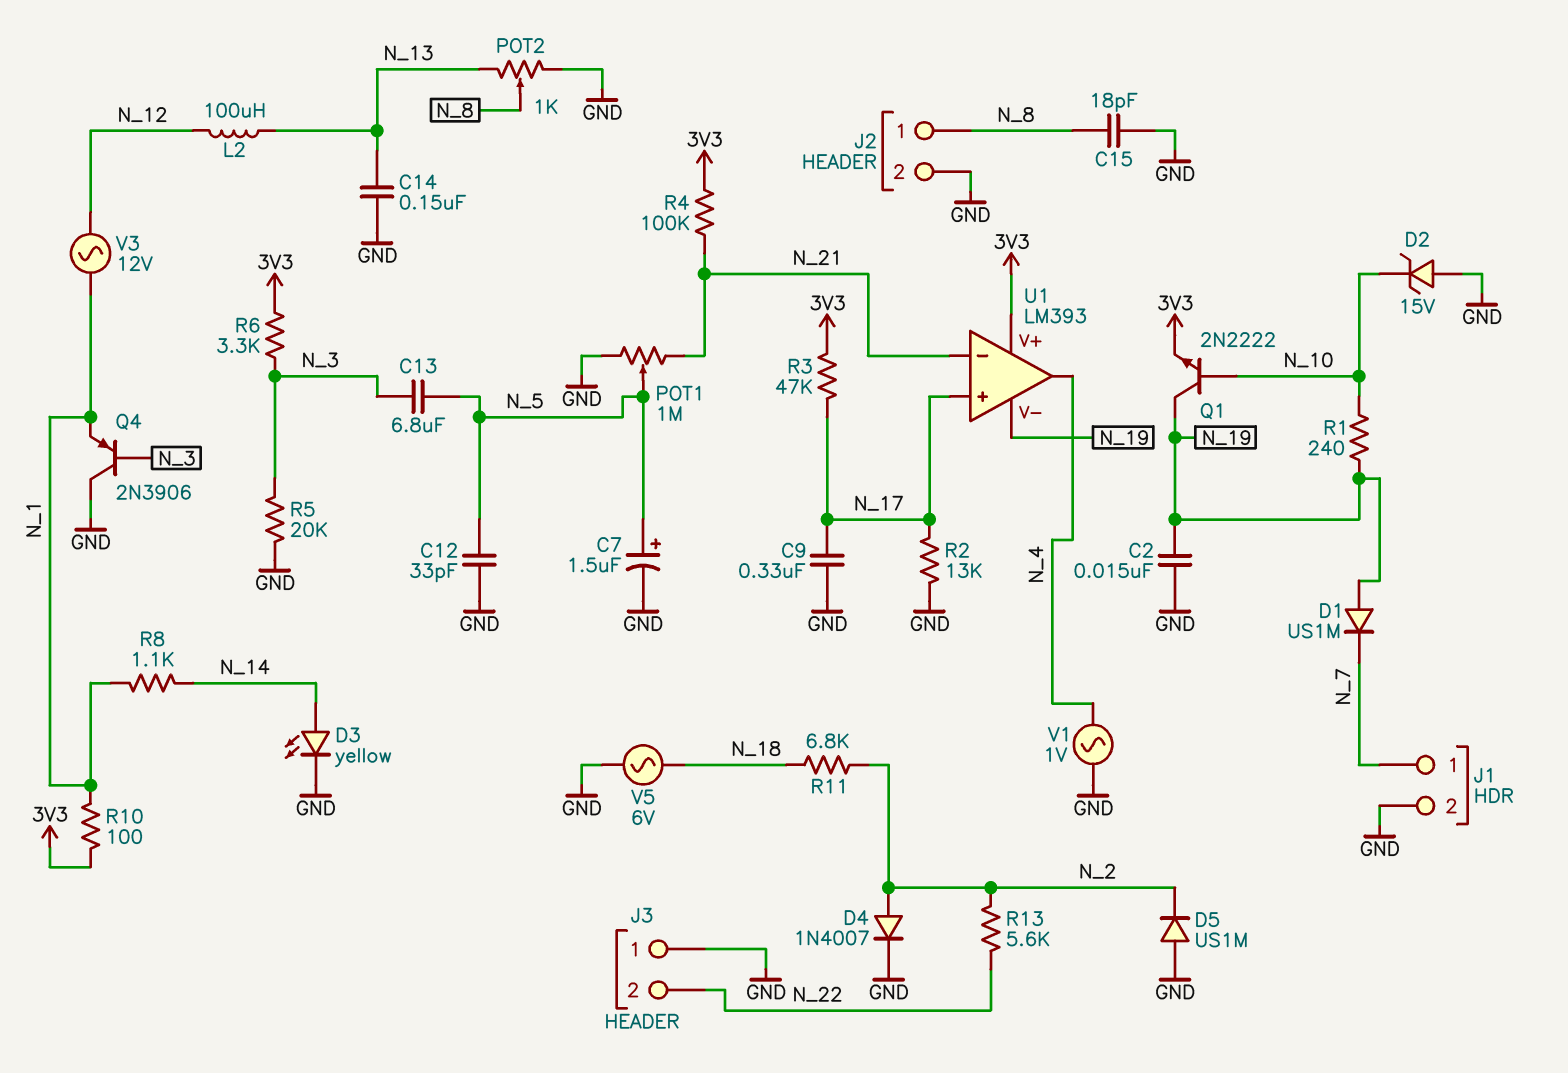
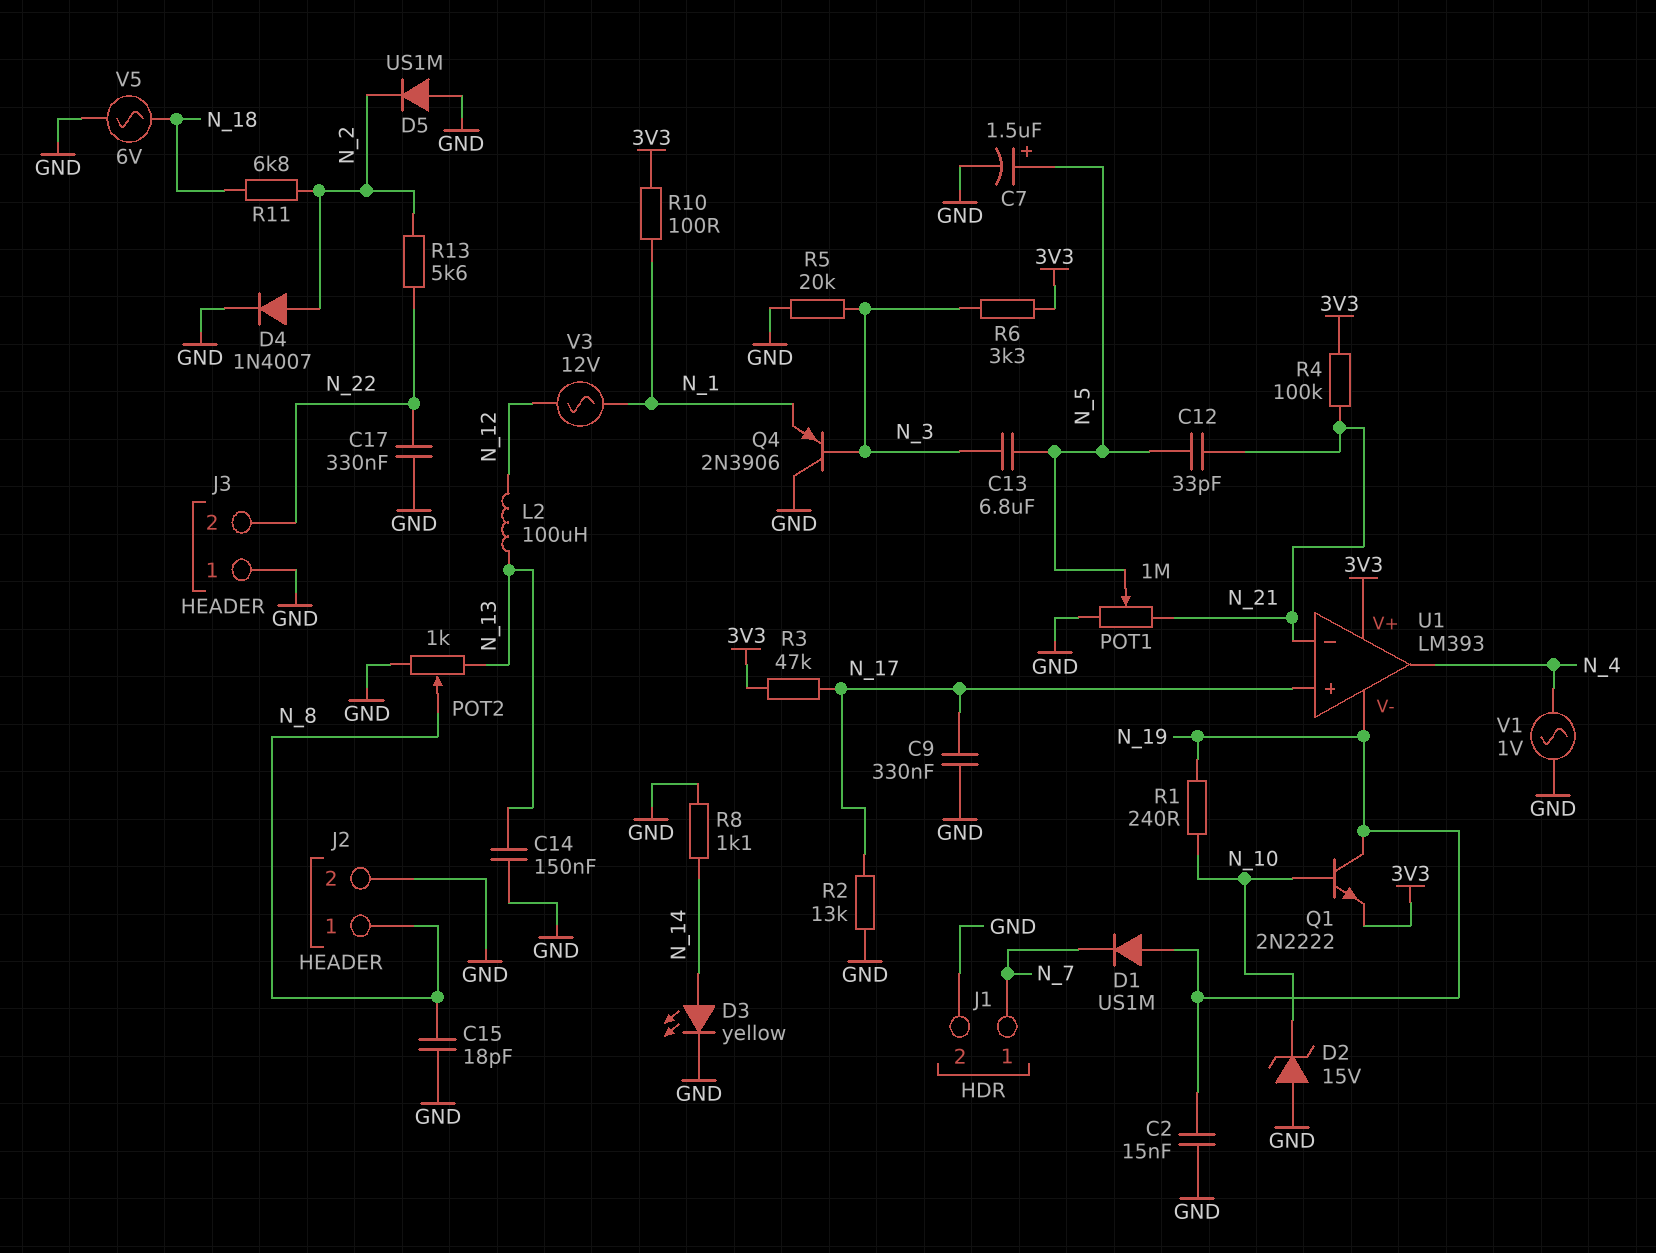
C12: 33pF (GND, N_5) -> 33pF (N_5, N_21)
C17: none -> 330nF (GND, N_22)
R8: 1.1k (N_1, N_14) -> 1.1k (GND, N_14)

